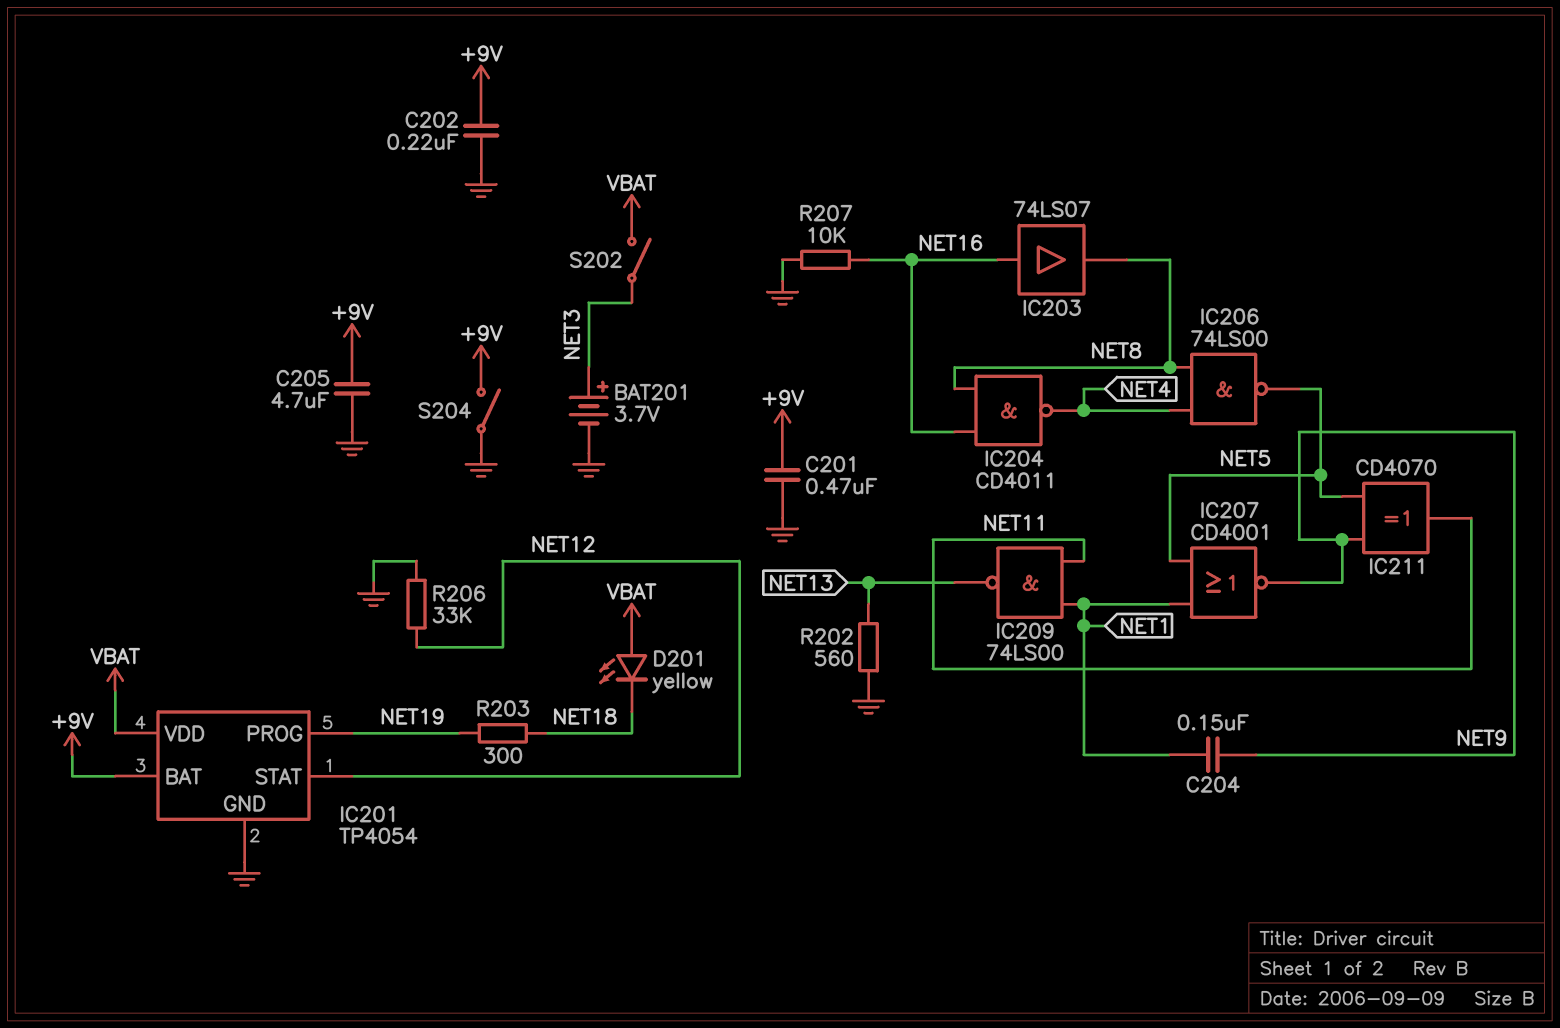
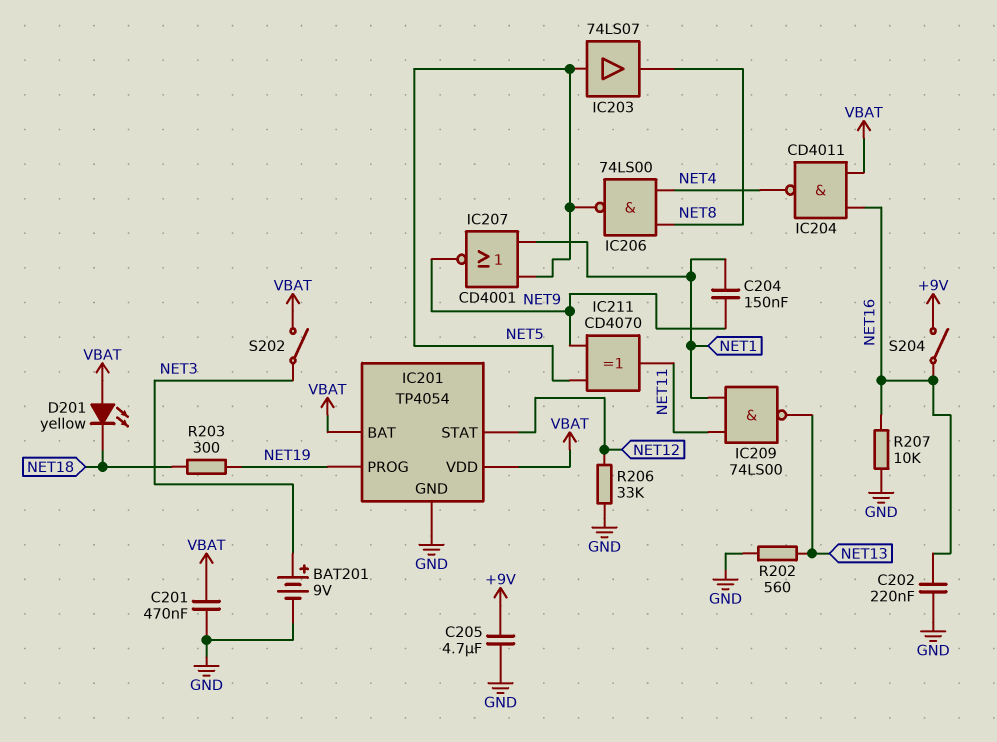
BAT201: 3.7V (plus NET3, minus GND) -> 9V (plus NET3, minus GND)
C201: 470nF (+9V, GND) -> 470nF (GND, VBAT)
C202: 220nF (+9V, GND) -> 220nF (GND, NET16)
IC201 pin BAT: +9V -> VBAT
IC203: buffer 74LS07 (in NET16, out NET8) -> buffer 74LS07 (in NET5, out NET8)
IC204: NAND CD4011 (in NET8, in NET16, out NET4) -> NAND CD4011 (in NET16, in VBAT, out NET4)
S204: switch (+9V, GND) -> switch (+9V, NET16)

